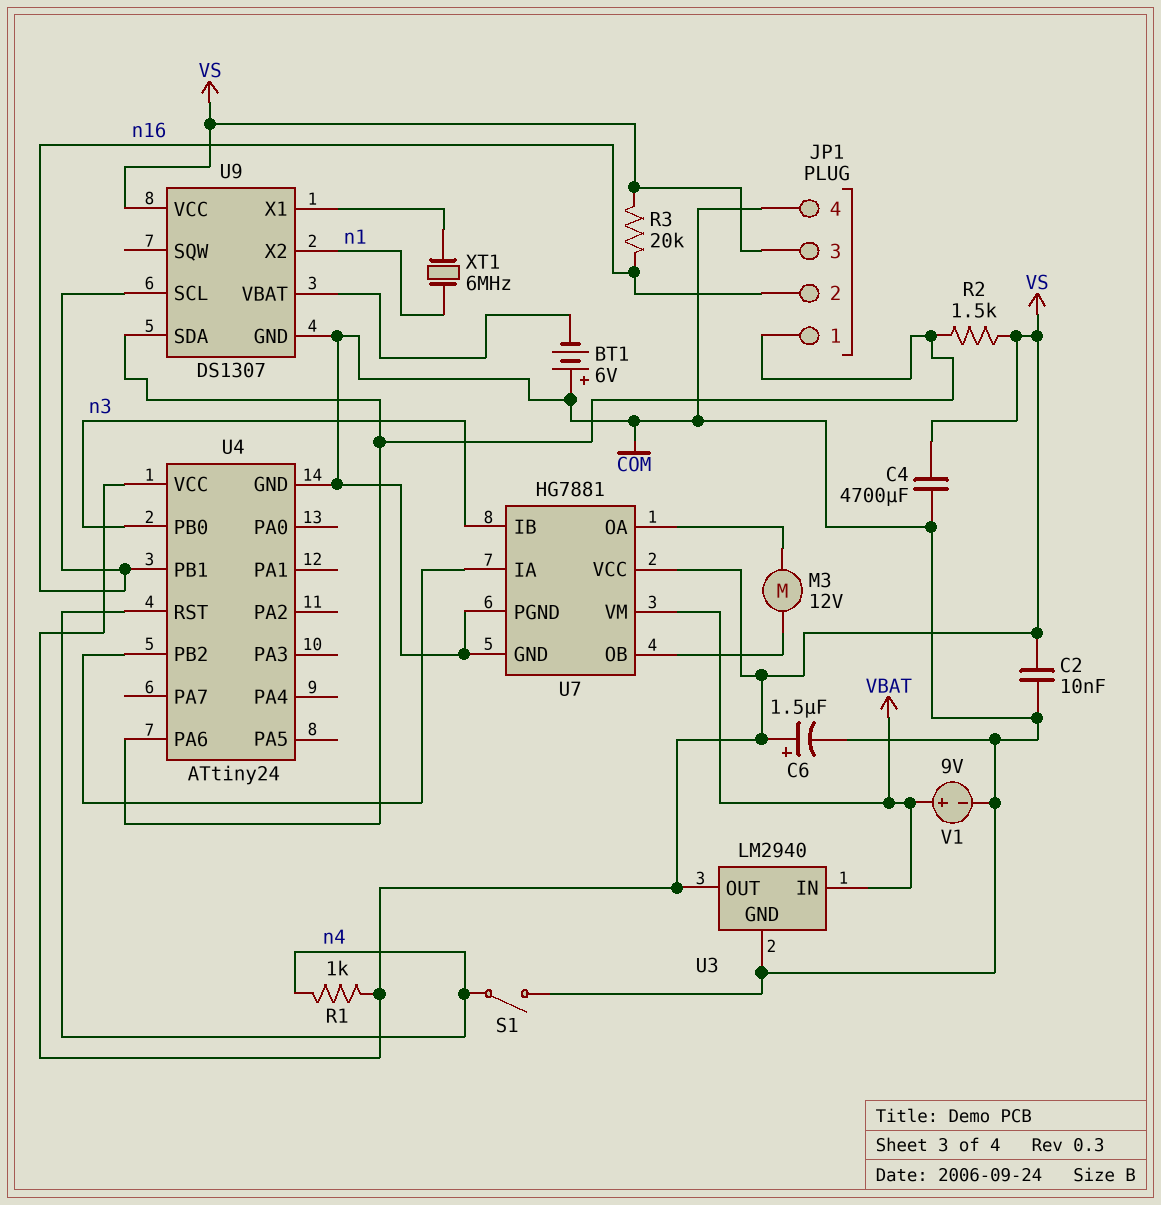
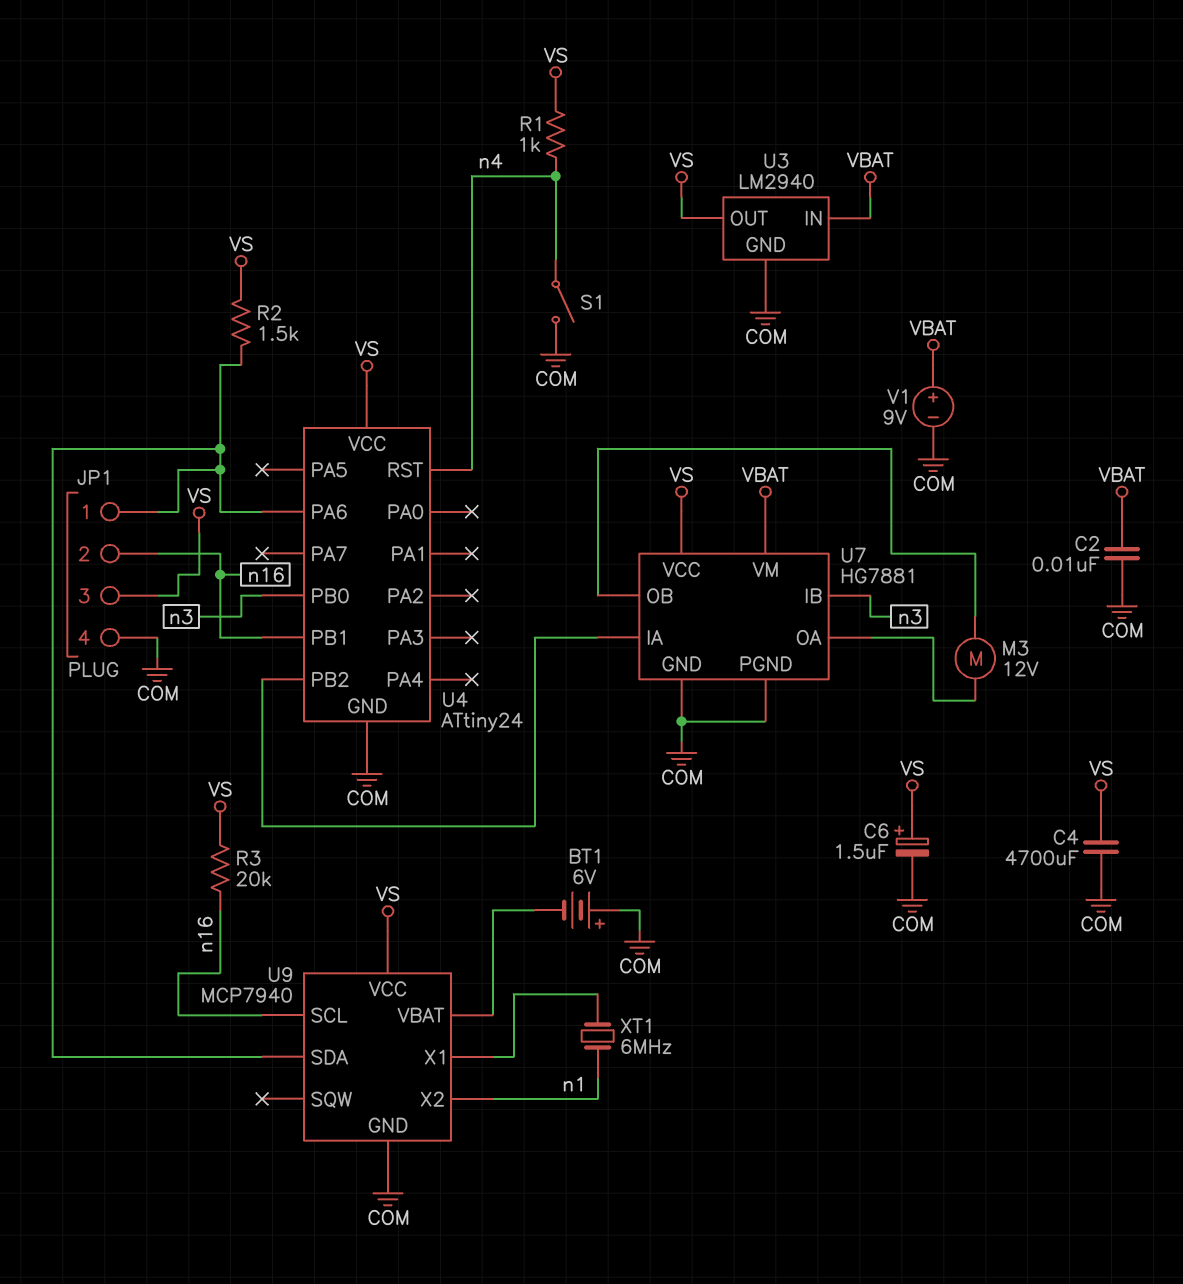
C2: 10nF (COM, VS) -> 10nF (COM, VBAT)
U9: DS1307 -> MCP7940

